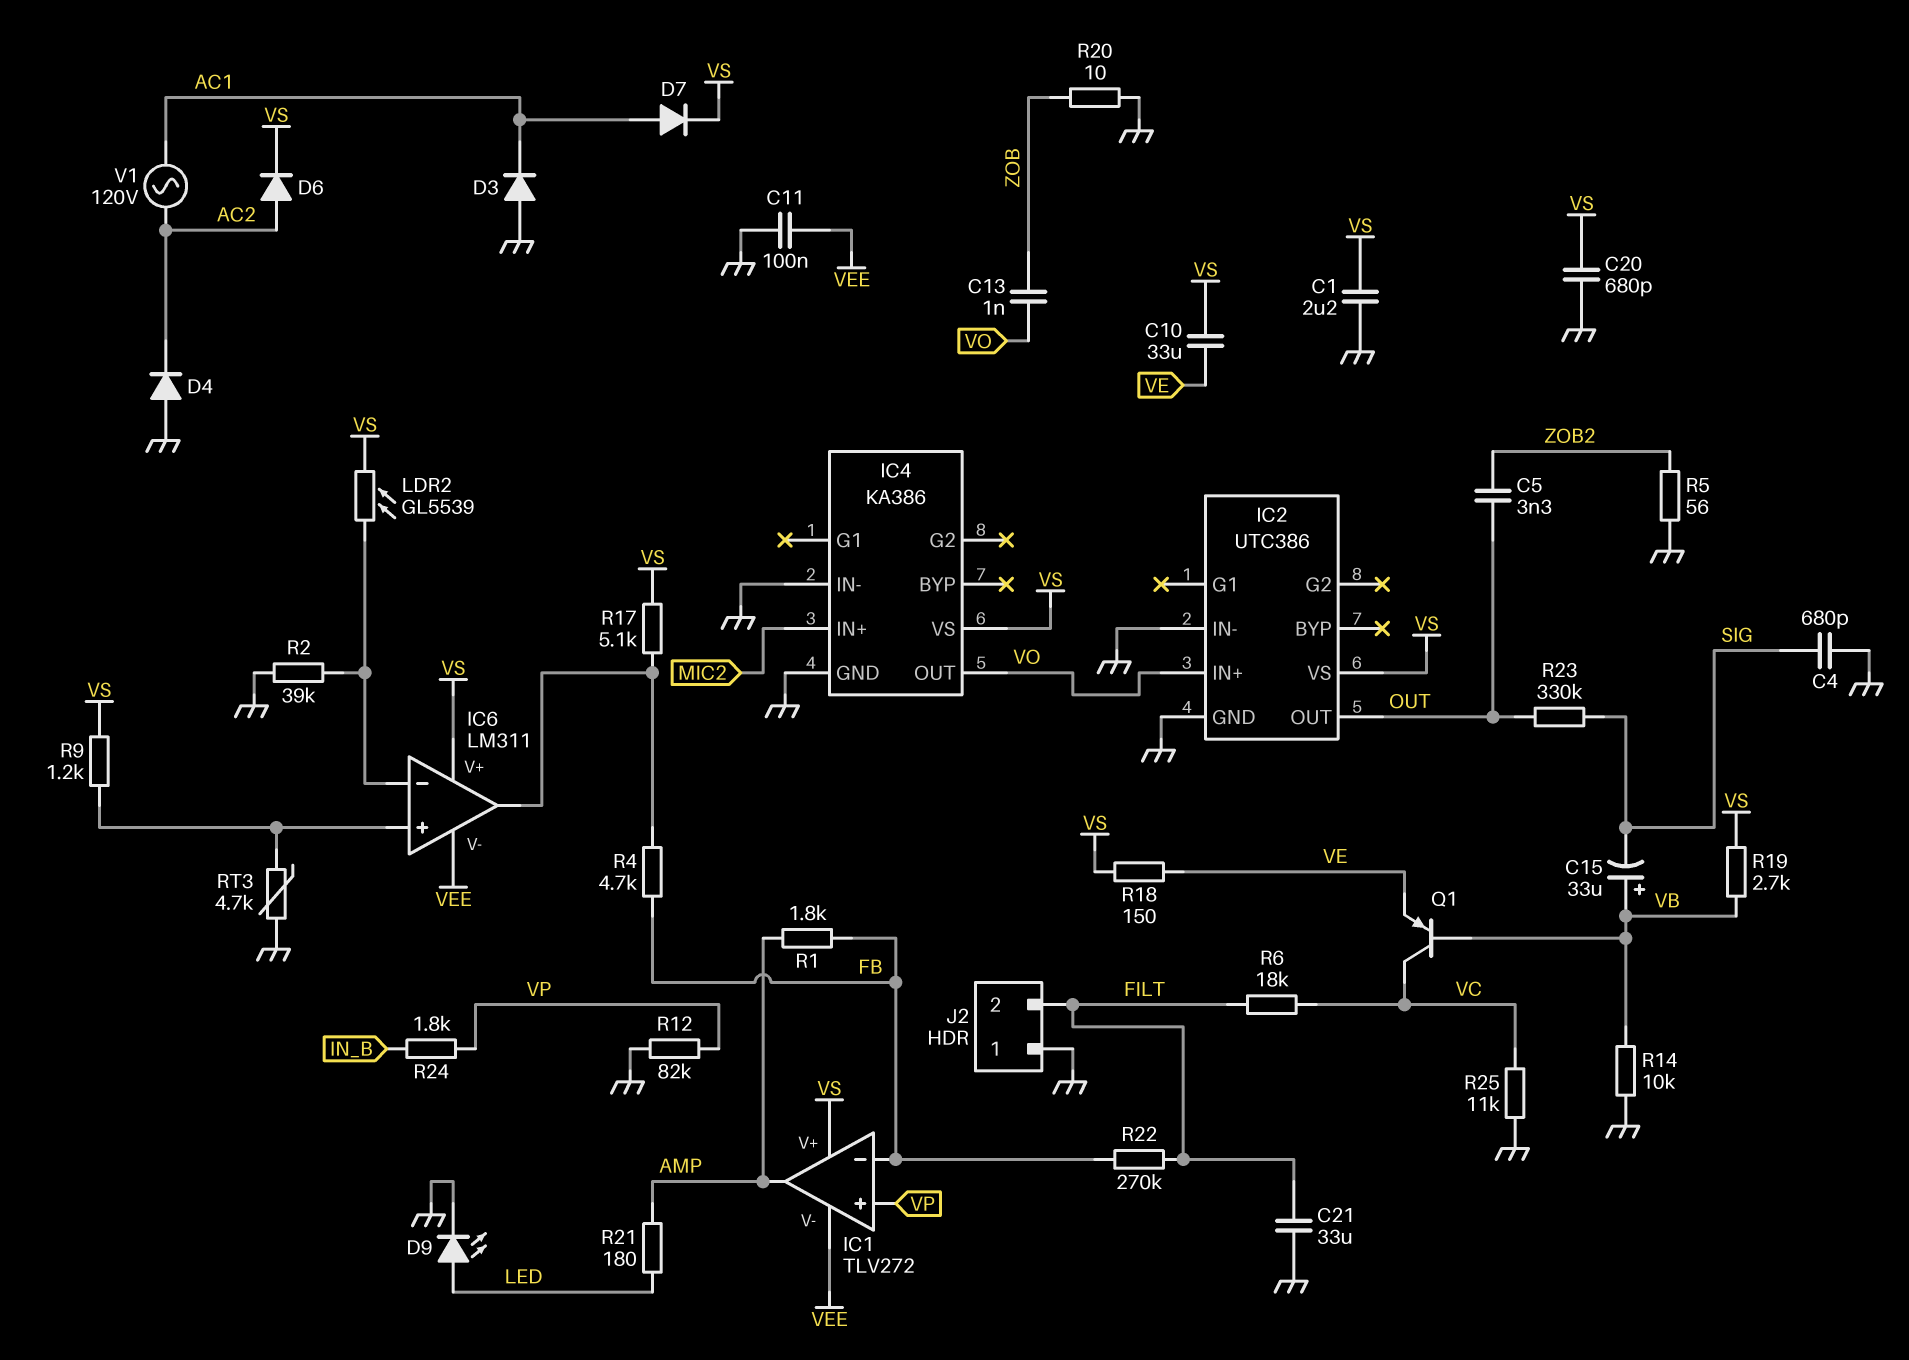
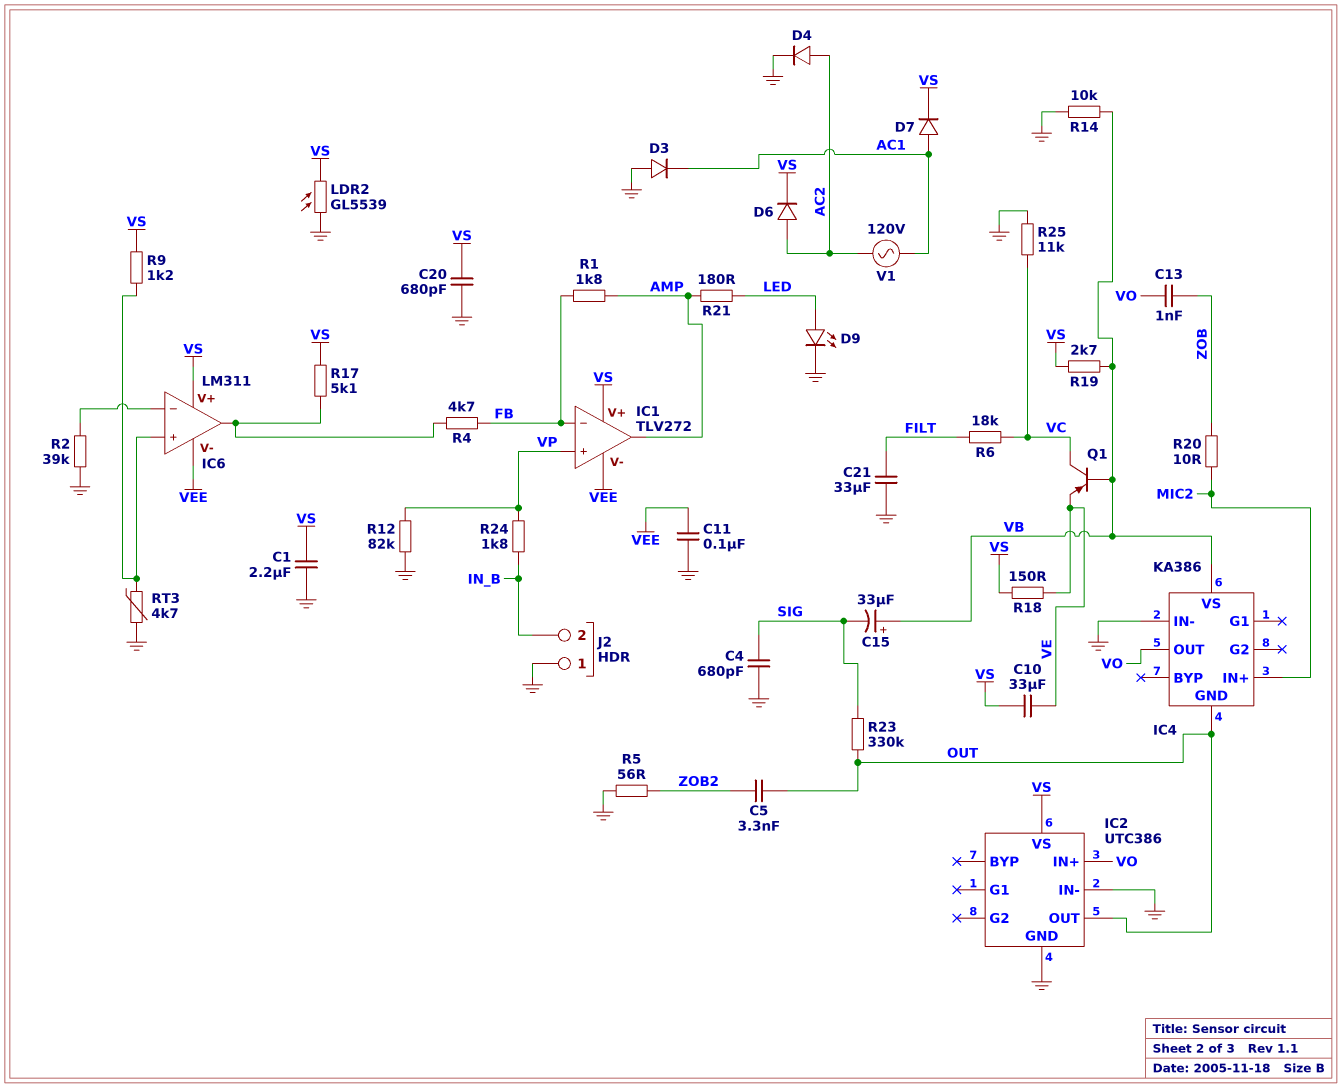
D4: diode (A GND, K AC2) -> diode (A AC2, K GND)
IC4 pin GND: GND -> OUT
IC4 pin VS: VS -> VB
J2 pin 2: FILT -> IN_B
LDR2: GL5539 (IC6/in-, VS) -> GL5539 (GND, VS)
R20: 10 (GND, ZOB) -> 10 (MIC2, ZOB)
R22: 270k (FB, FILT) -> none

